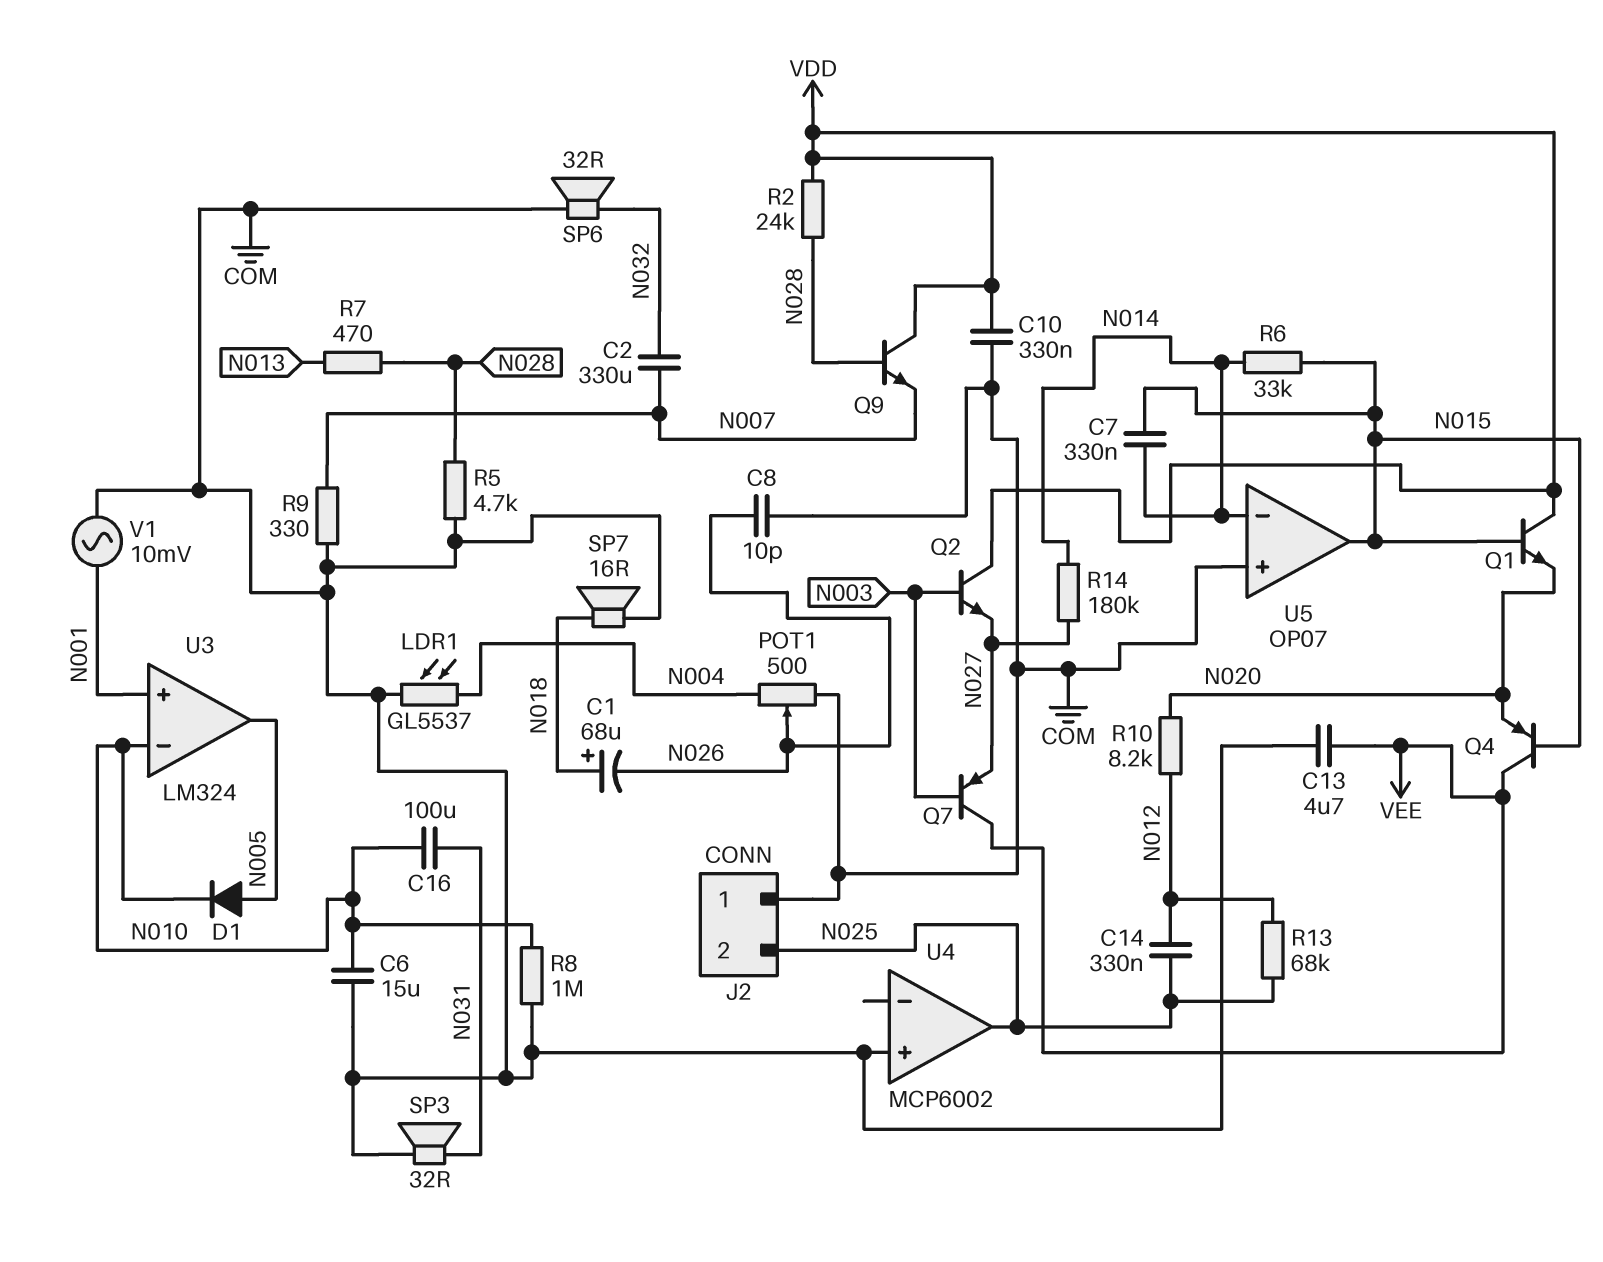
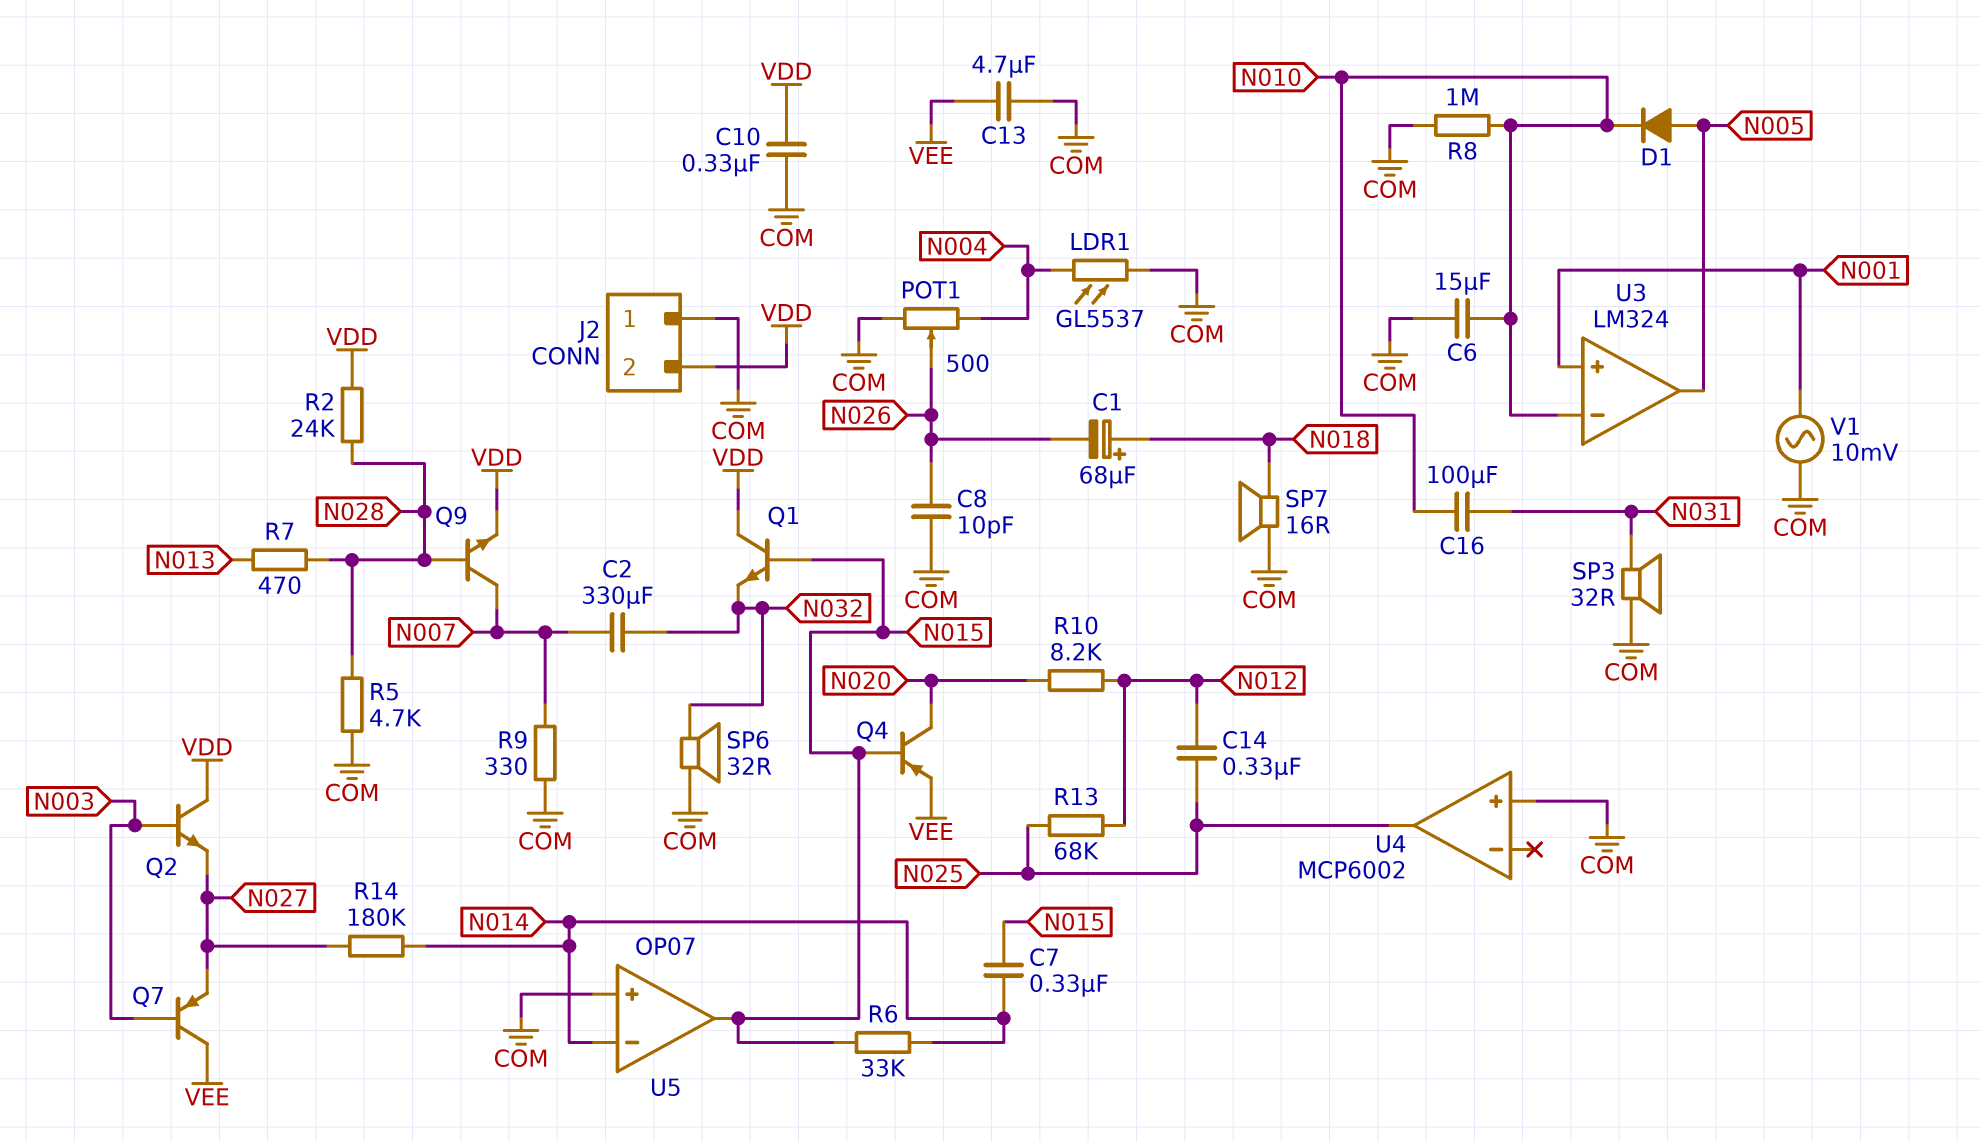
J2 pin 2: N025 -> VDD
Q1: NPN (B N015, C VDD, E N020) -> NPN (B N015, C VDD, E N032)
Q4: PNP (B N015, C VEE, E N020) -> PNP (B N015, C N020, E VEE)
Q9: NPN (B N028, C VDD, E N007) -> NPN (B N028, C N007, E VDD)

